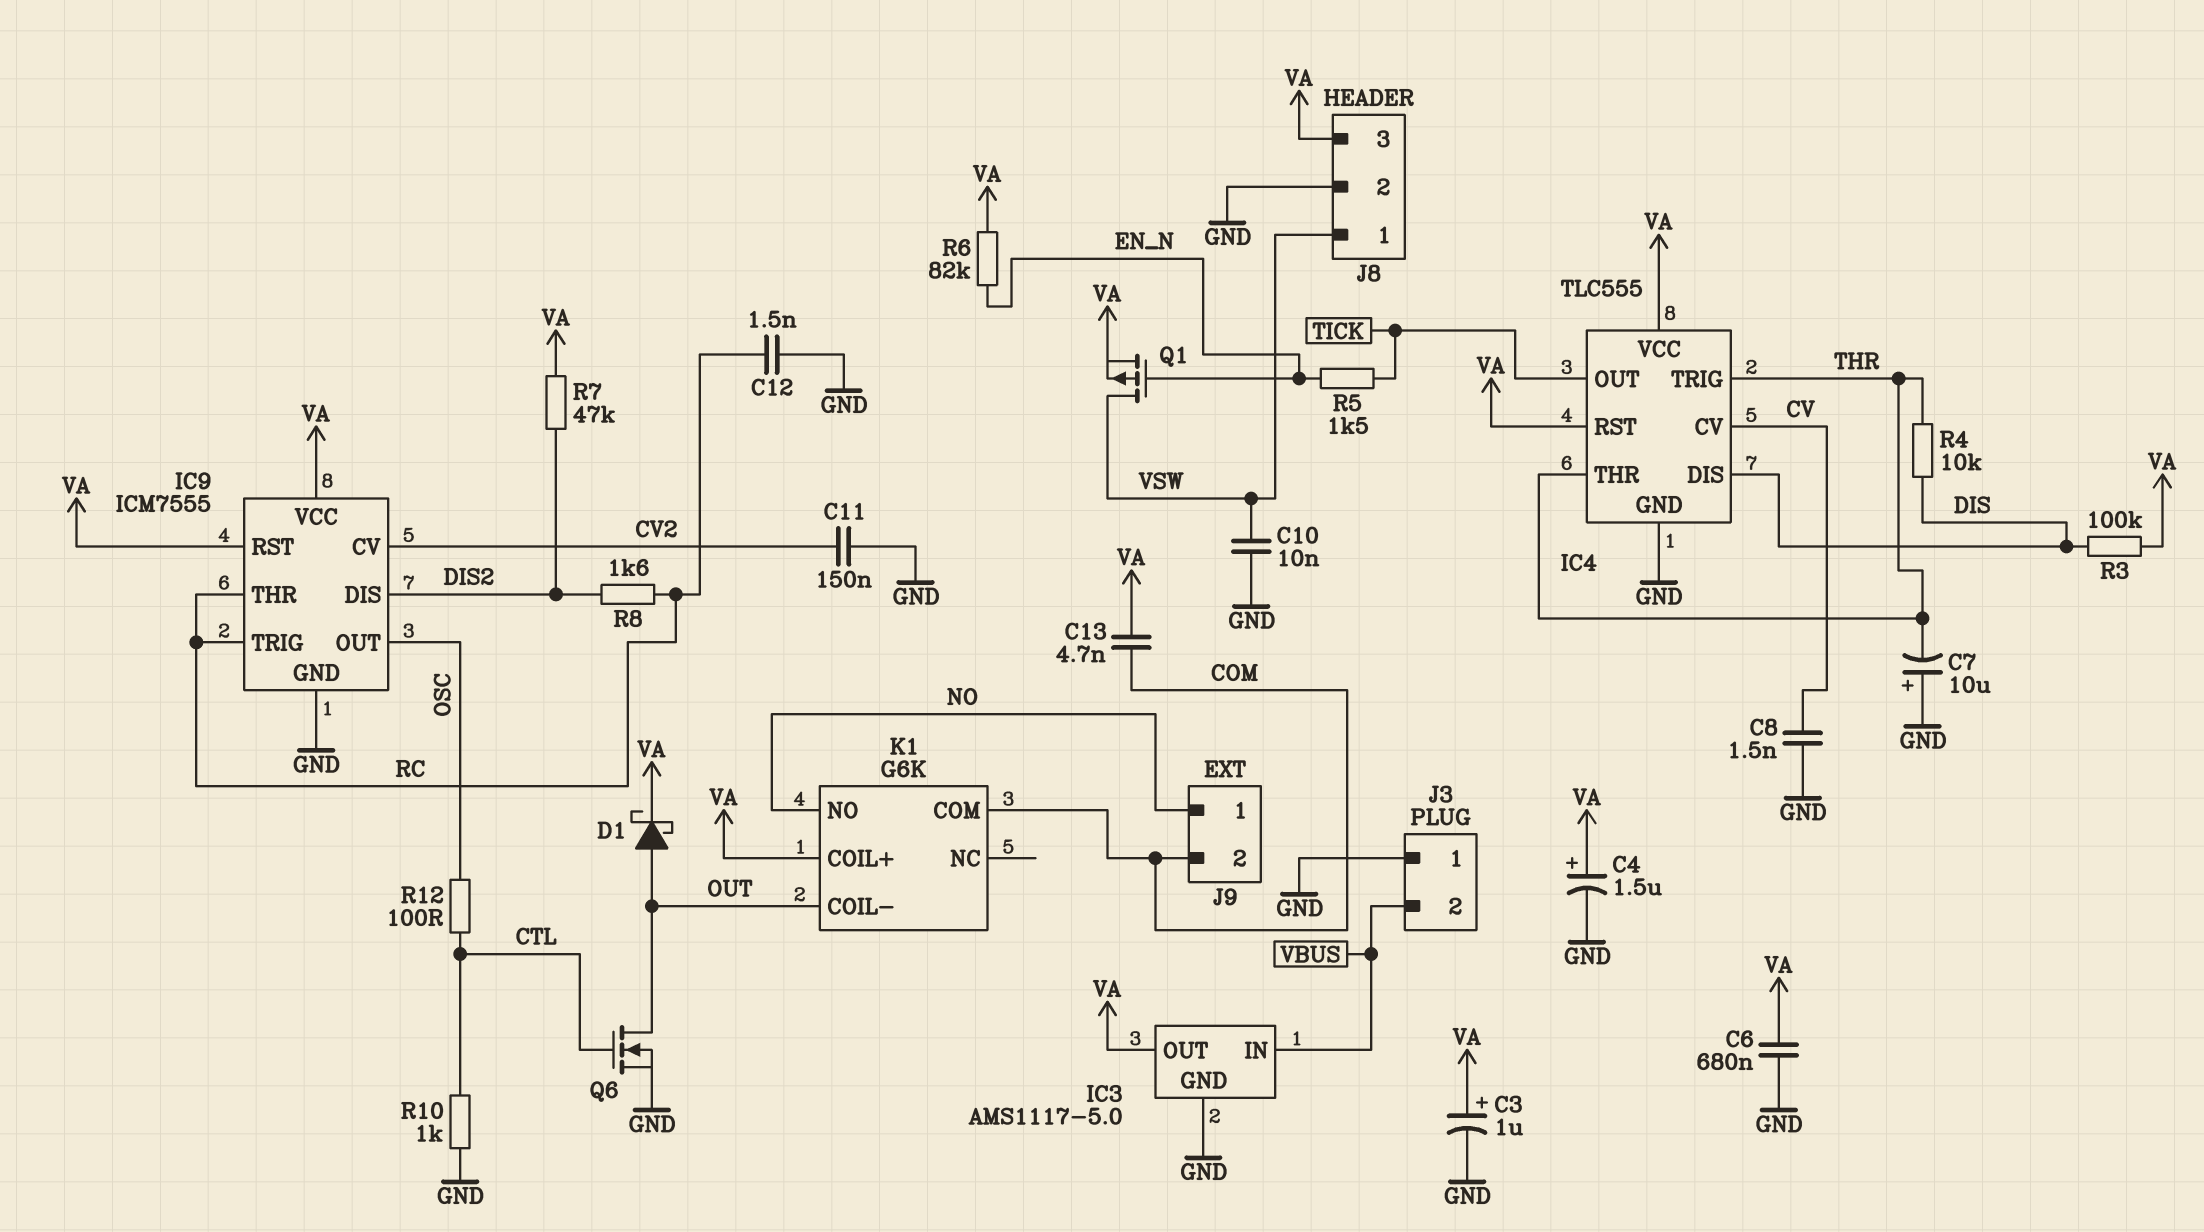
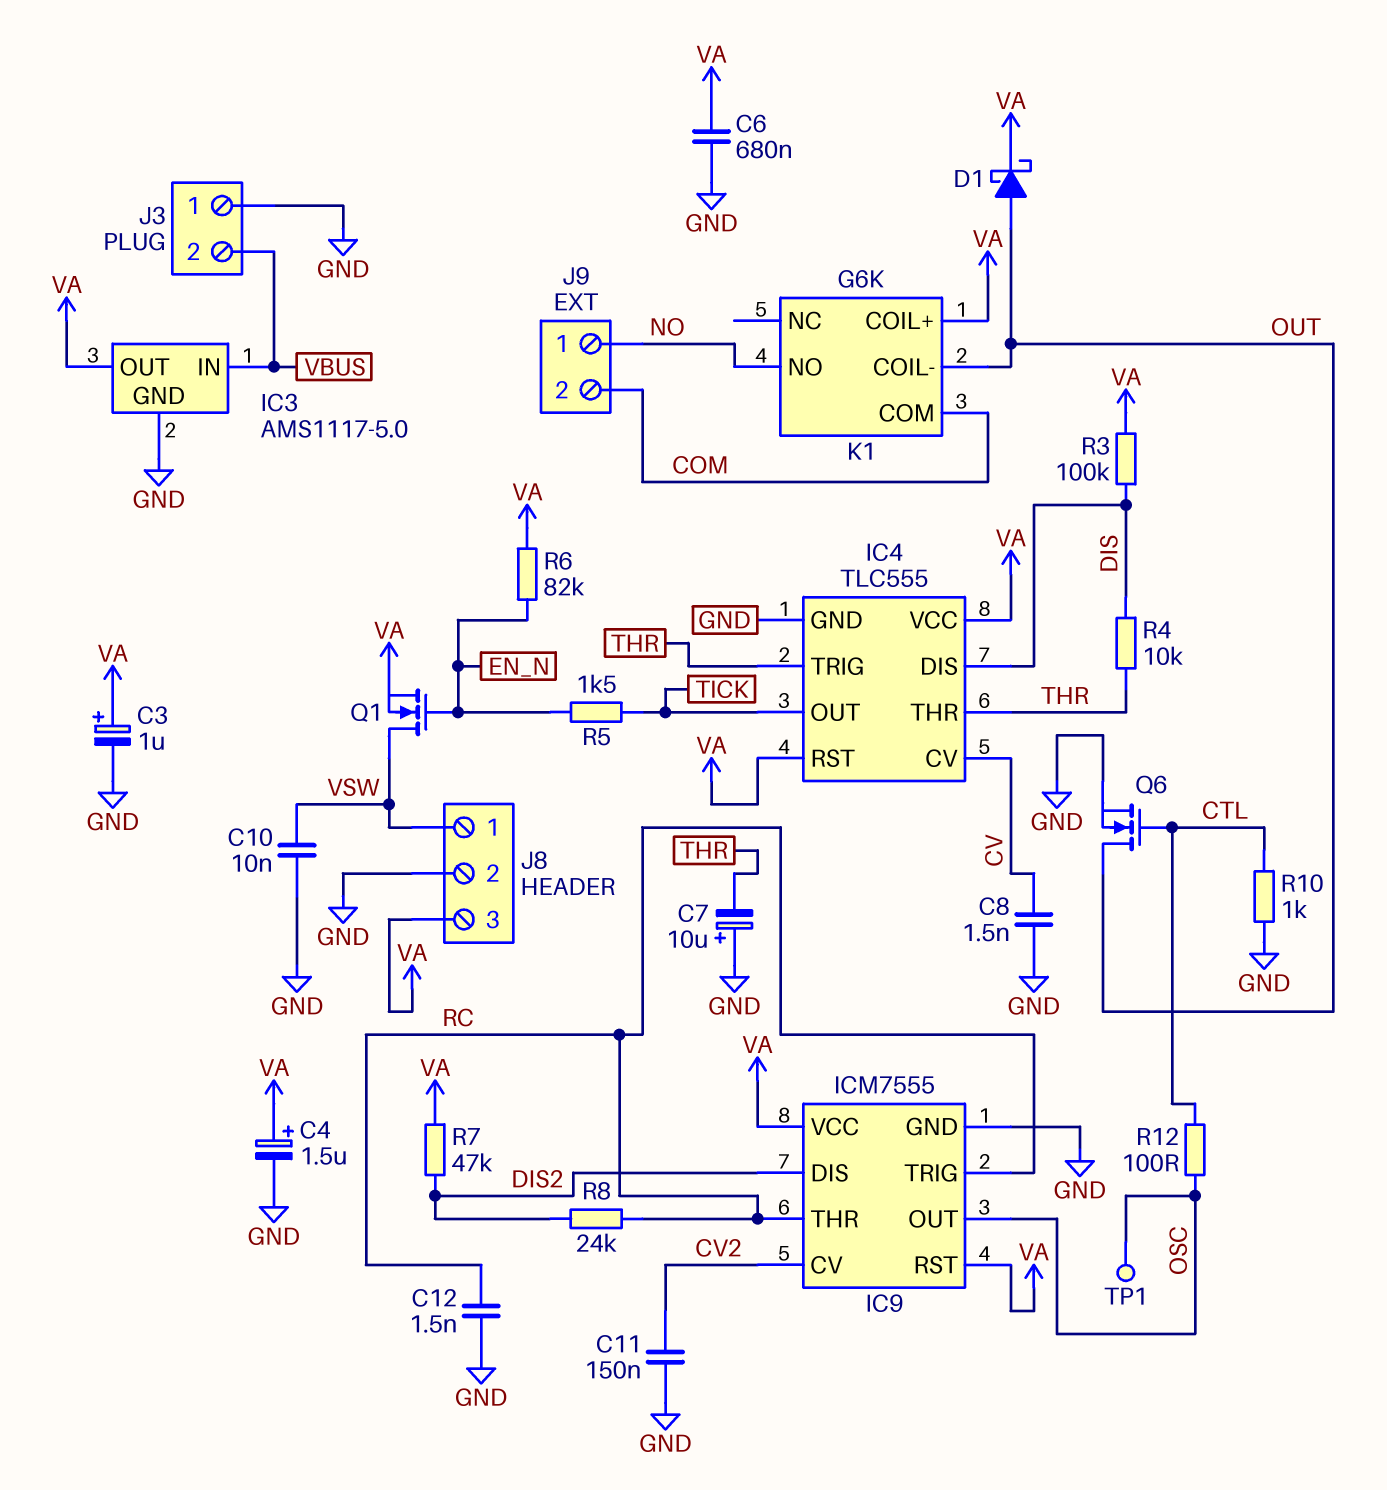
C13: 4.7nF (COM, VA) -> none
Q1: PMOS (G EN_N, D VSW, S VA) -> NMOS (G EN_N, D VSW, S VA)
R8: 1.6k (DIS2, RC) -> 24k (DIS2, RC)
TP1: none -> test point (OSC)

